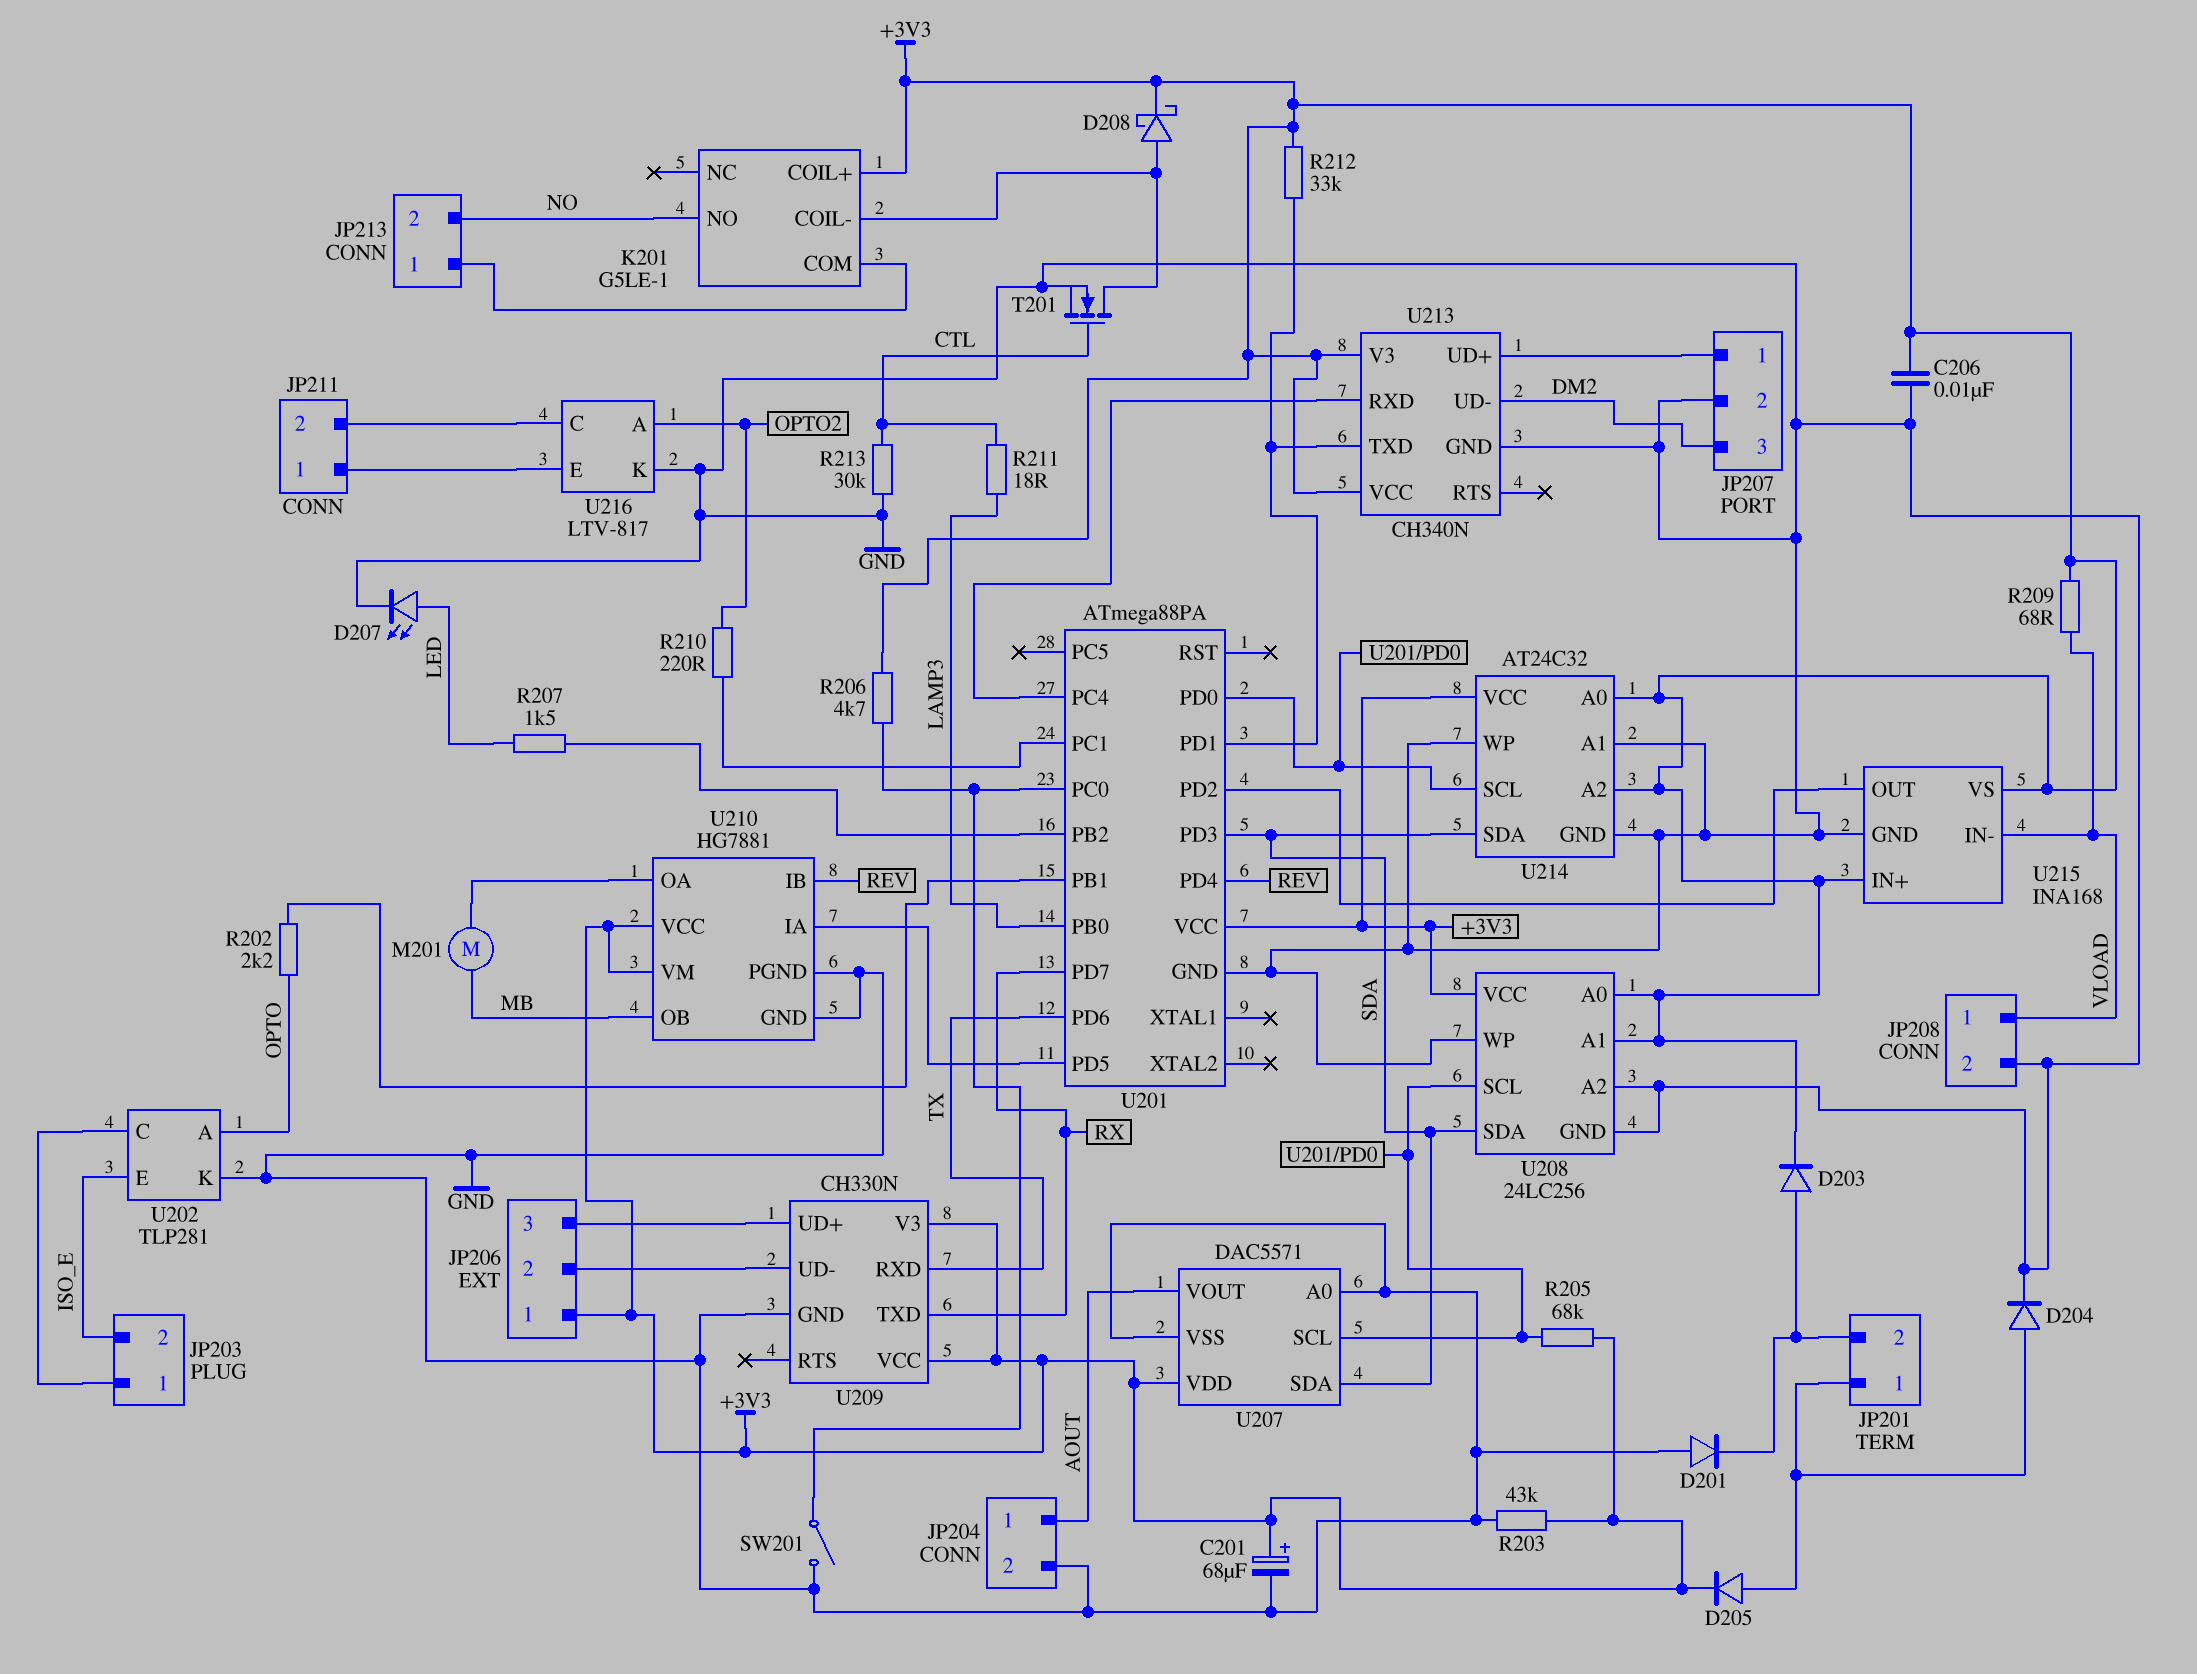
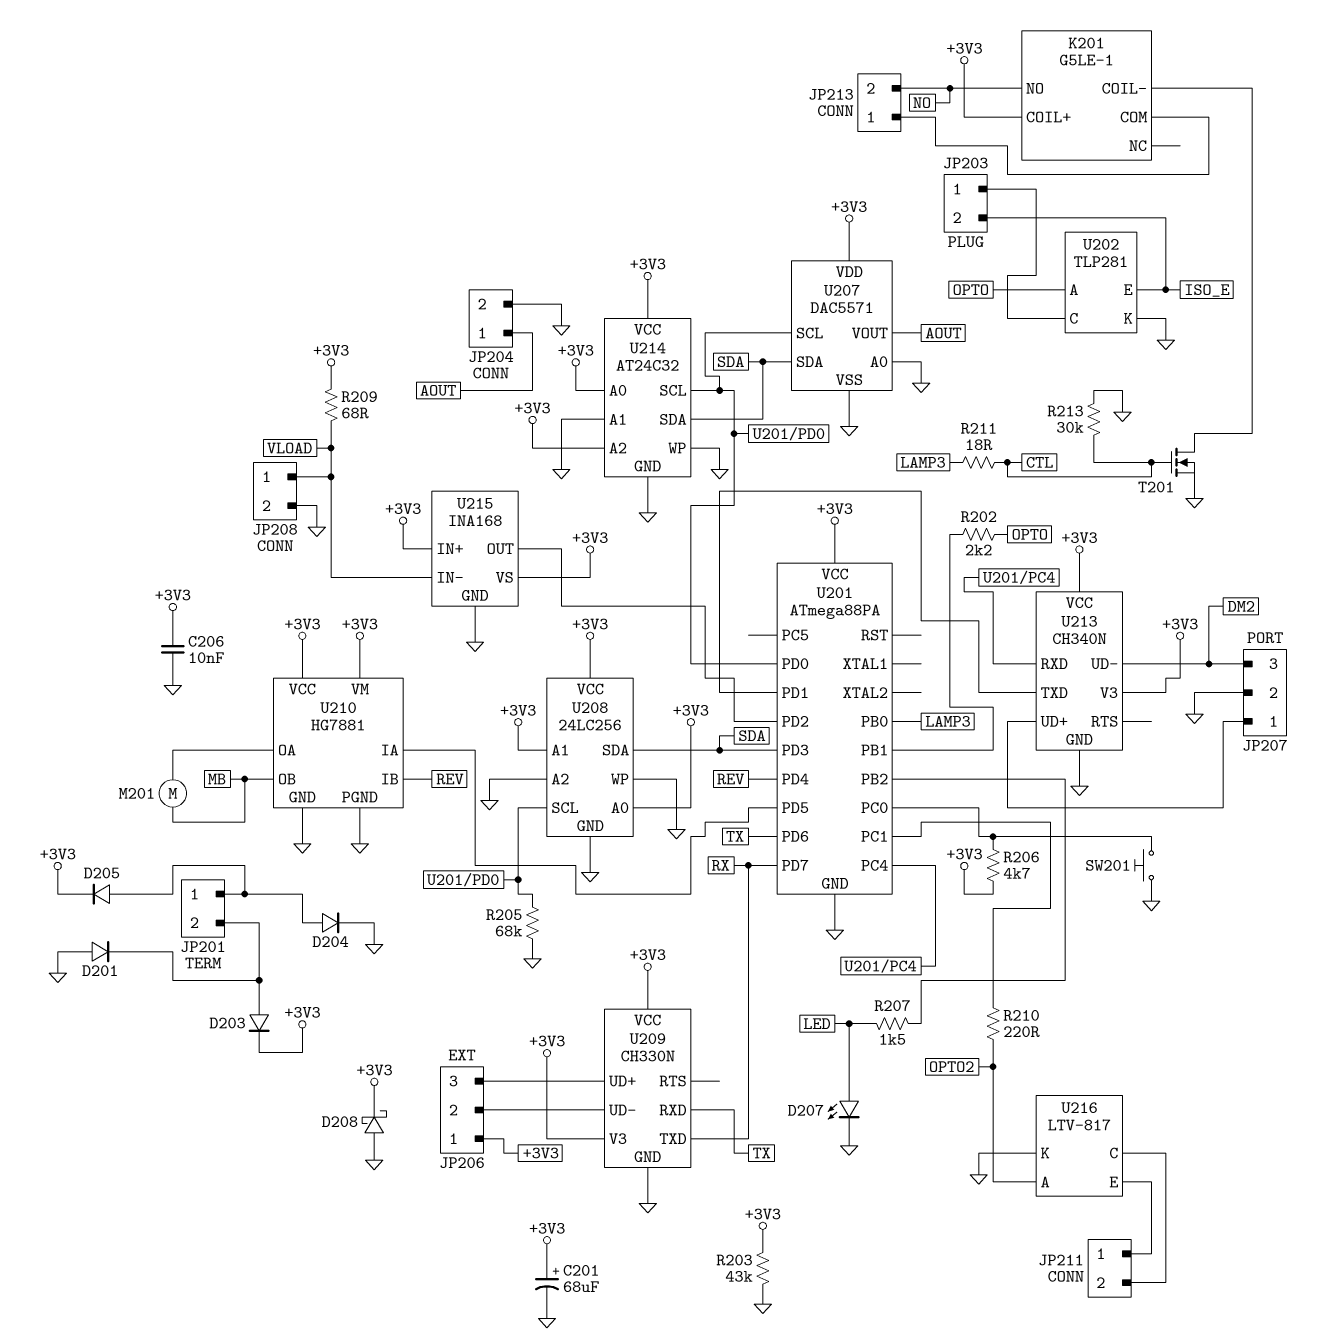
D208: schottky (A K201/COIL-, K +3V3) -> schottky (A GND, K +3V3)
R205: 68k (+3V3, U201/PD0) -> 68k (GND, U201/PD0)
R212: 33k (+3V3, U201/PD1) -> none
SW201: switch (GND, U201/PC0) -> button (GND, U201/PC0)

